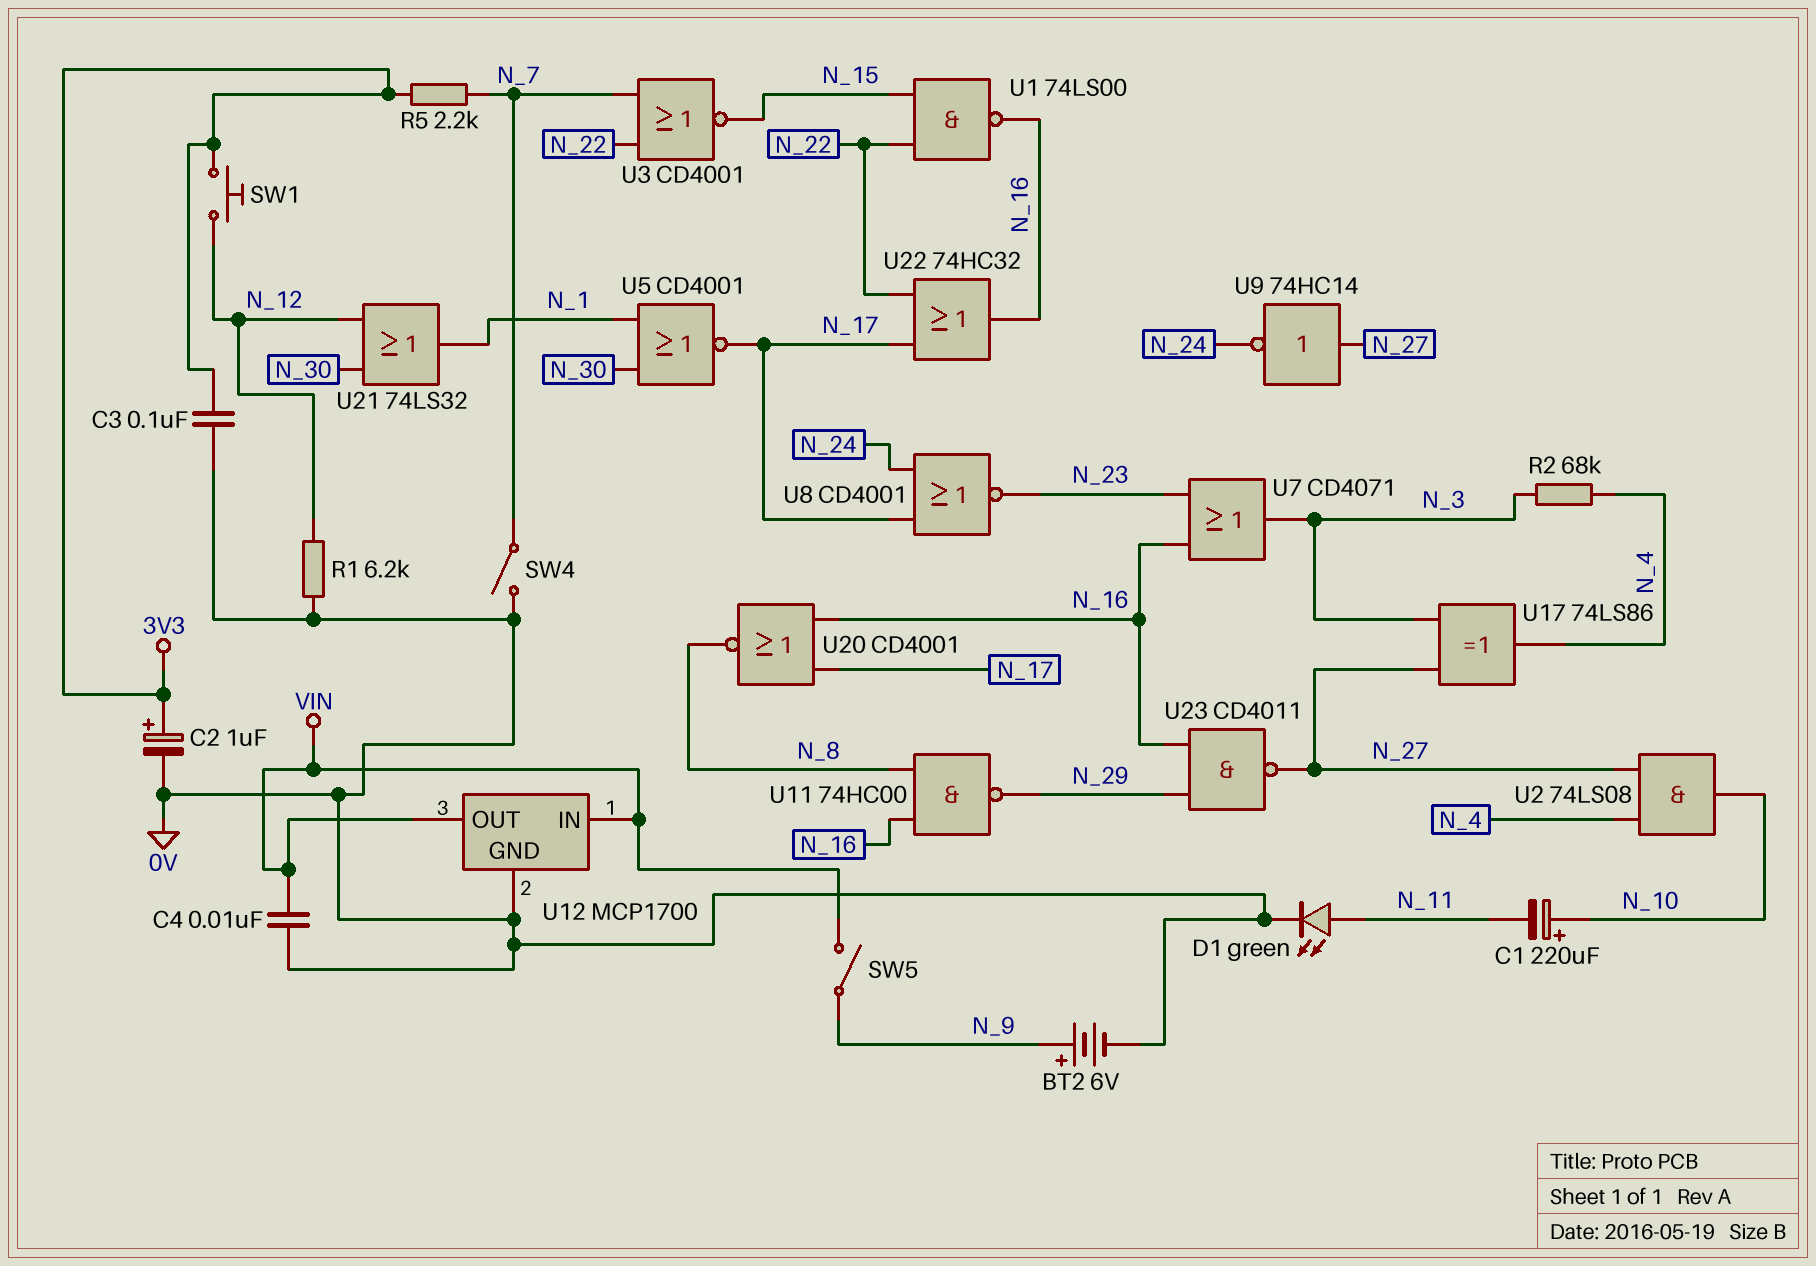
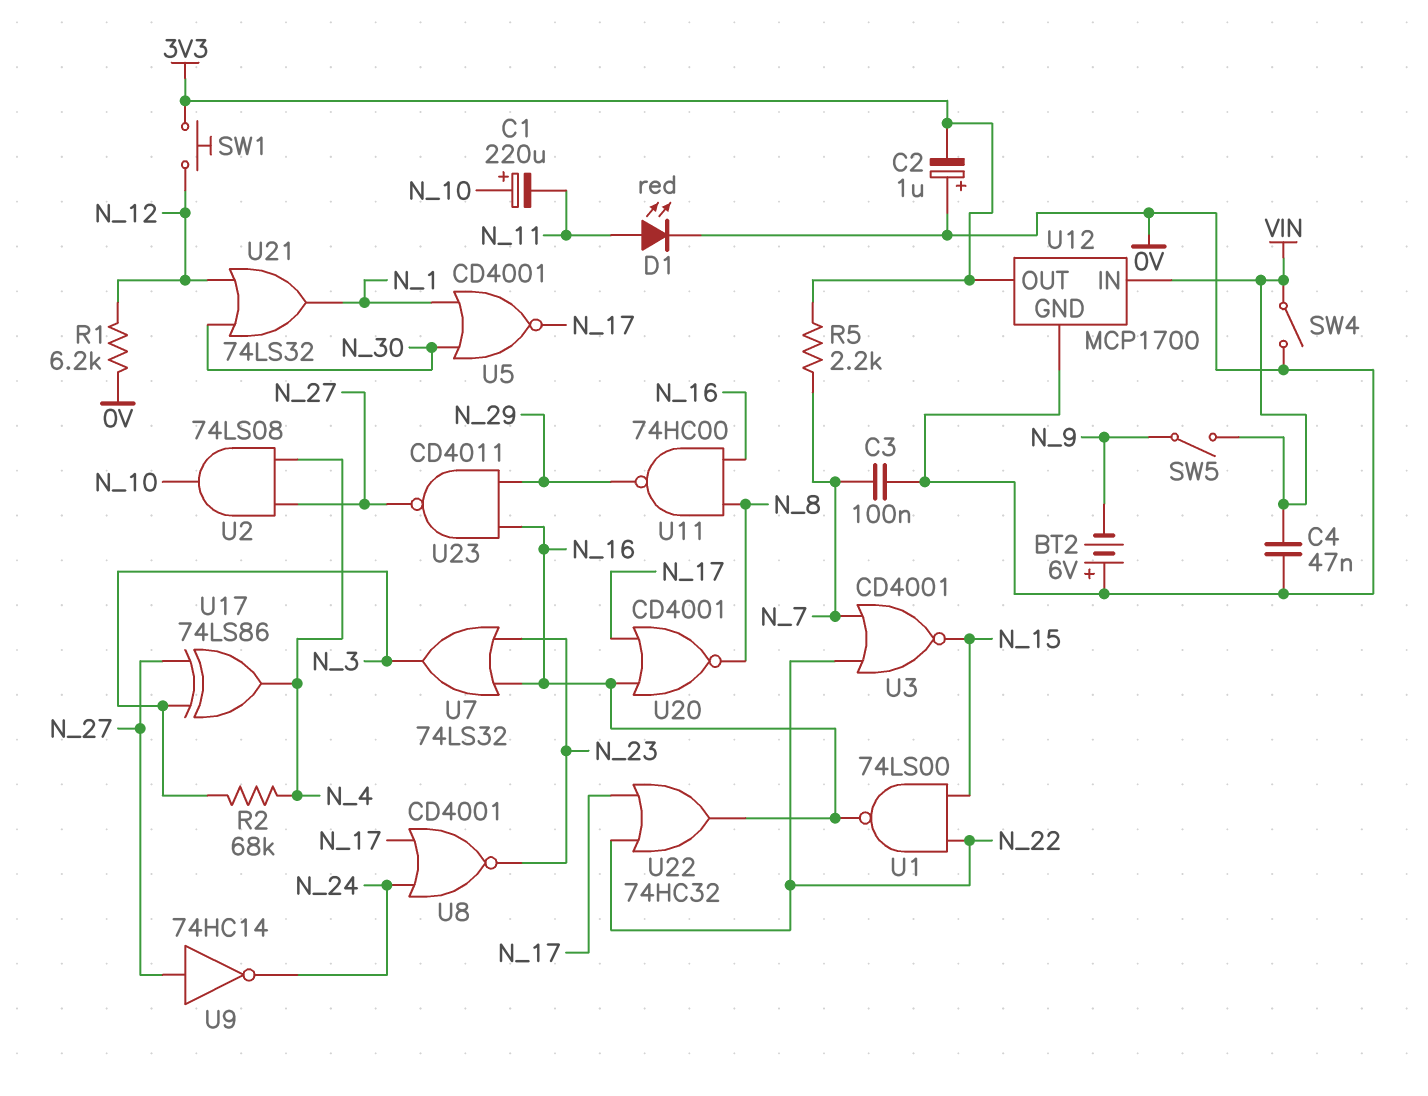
BT2: 6V (plus N_9, minus 0V) -> 6V (plus 0V, minus N_9)
C2: 1uF (plus 3V3, minus 0V) -> 1uF (plus 0V, minus 3V3)
C3: 100nF (0V, 3V3) -> 100nF (0V, N_7)
C4: 10nF (0V, VIN) -> 47nF (0V, VIN)
D1: LED green (A N_11, K 0V) -> LED red (A N_11, K 0V)
SW4: switch (0V, N_7) -> switch (0V, VIN)
U7: OR CD4071 (in N_16, in N_23, out N_3) -> OR 74LS32 (in N_16, in N_23, out N_3)
U12 pin OUT: VIN -> 3V3

